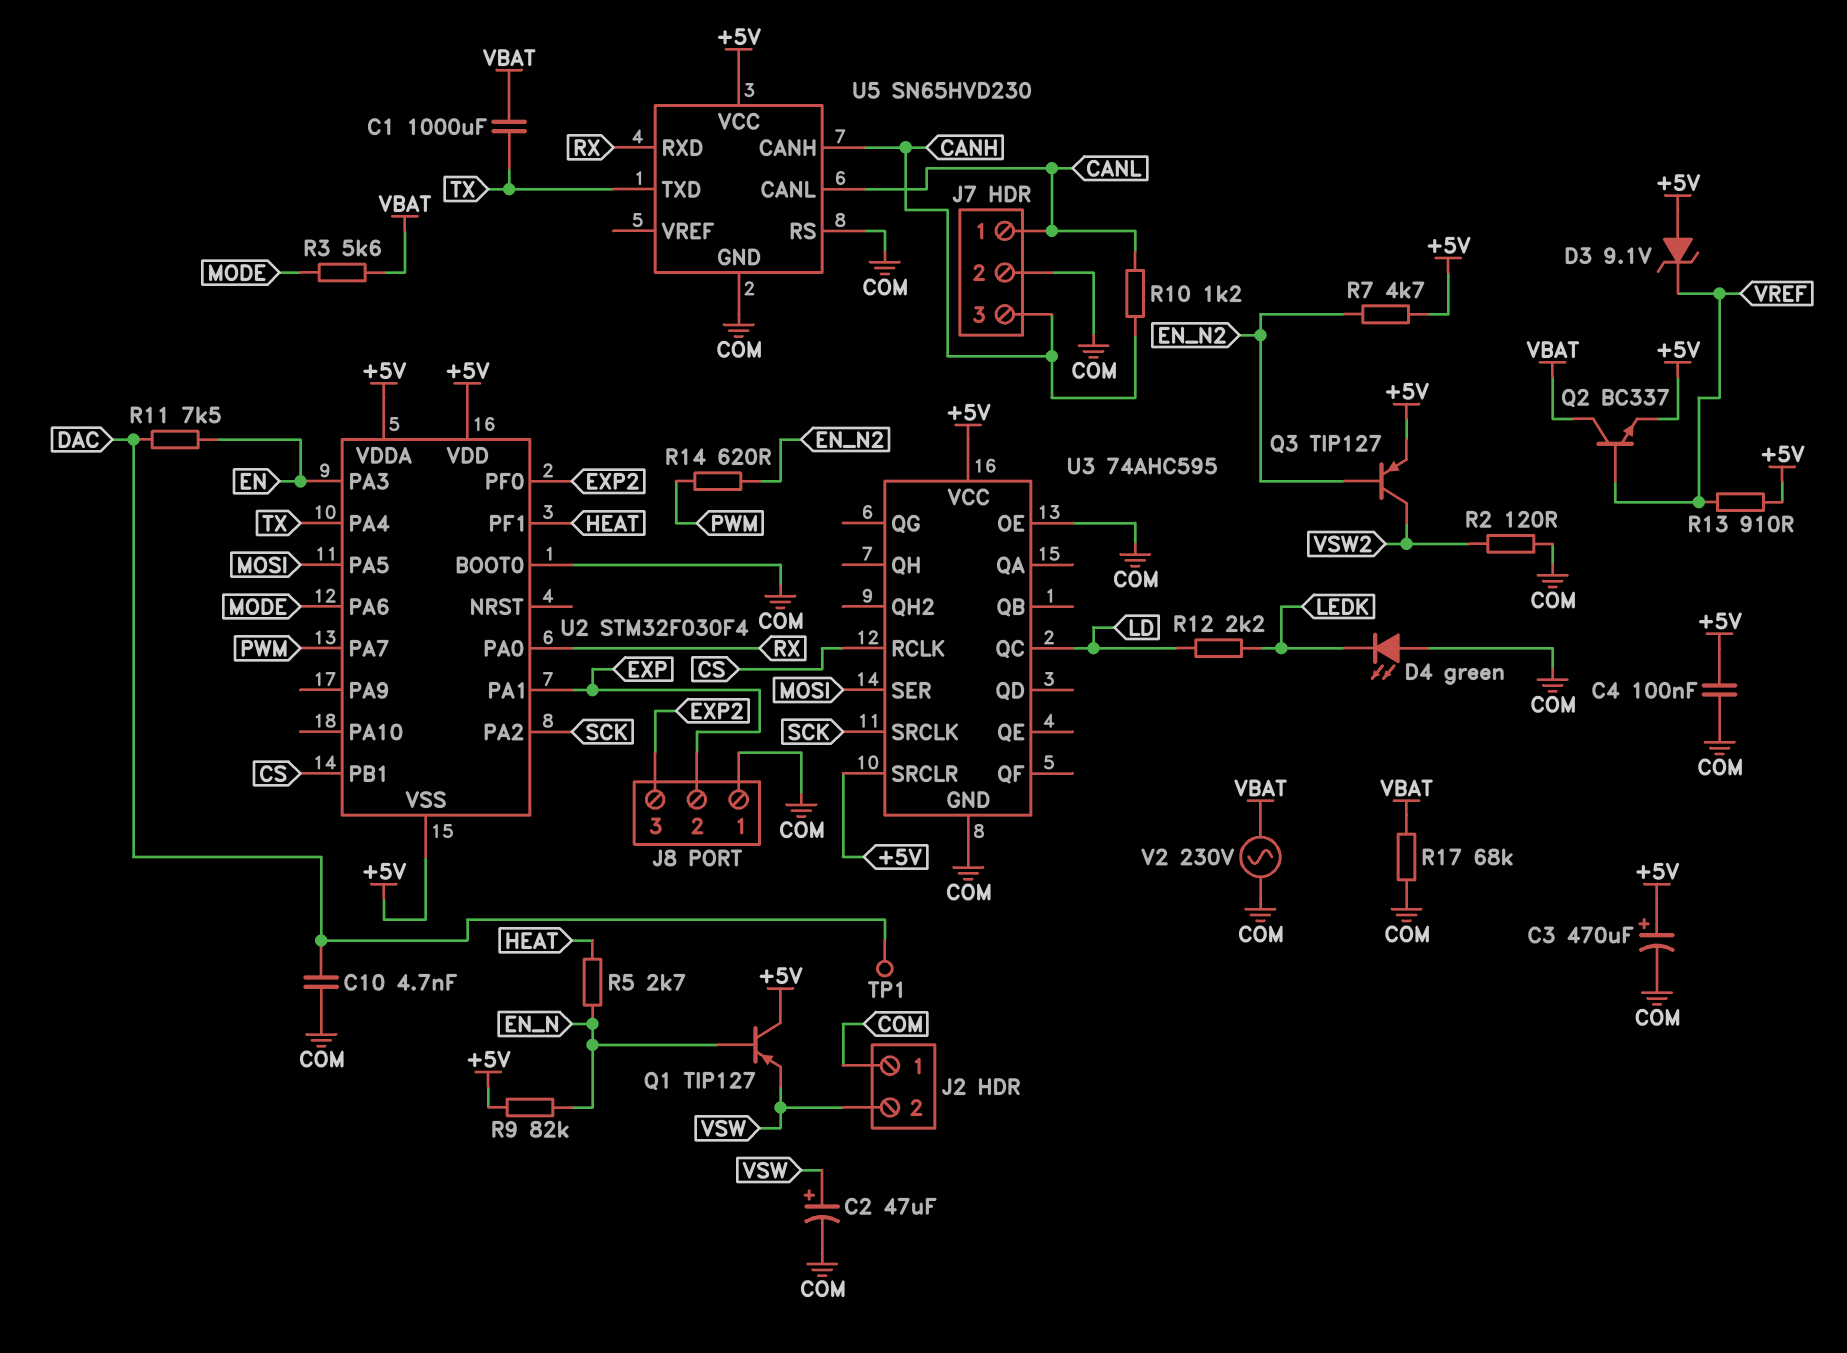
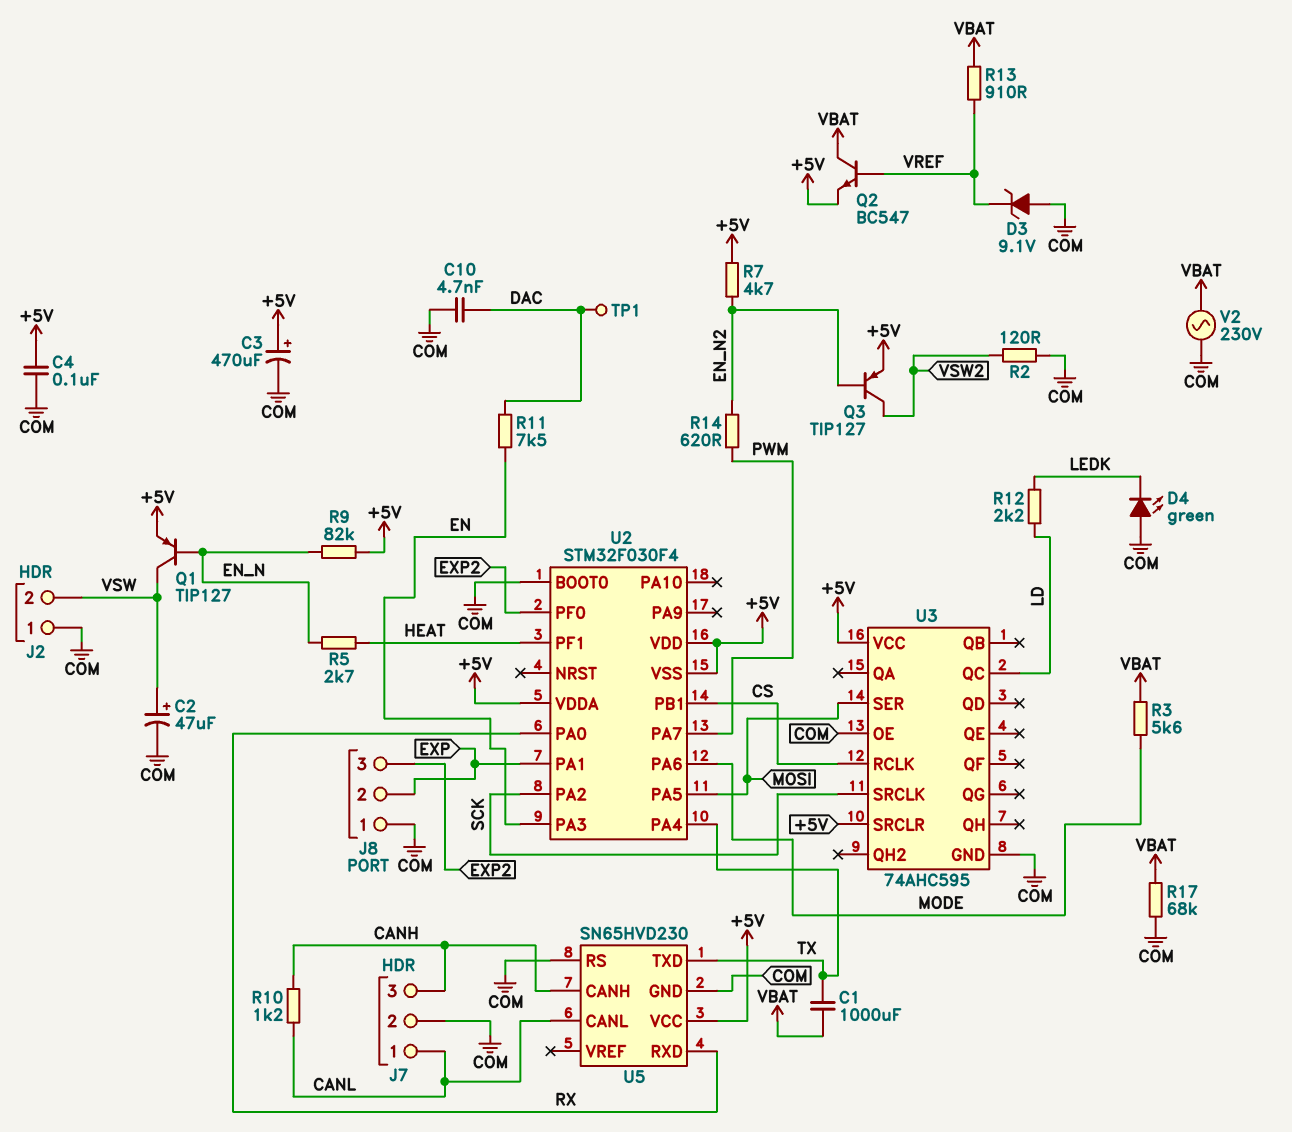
D3: zener 9.1V (A +5V, K VREF) -> zener 9.1V (A COM, K VREF)
Q1: PNP TIP127 (B EN_N, C +5V, E VSW) -> PNP TIP127 (B EN_N, C VSW, E +5V)
Q2: NPN BC337 (B VREF, C VBAT, E +5V) -> NPN BC547 (B VREF, C VBAT, E +5V)
R13: 910 (+5V, VREF) -> 910 (VBAT, VREF)

